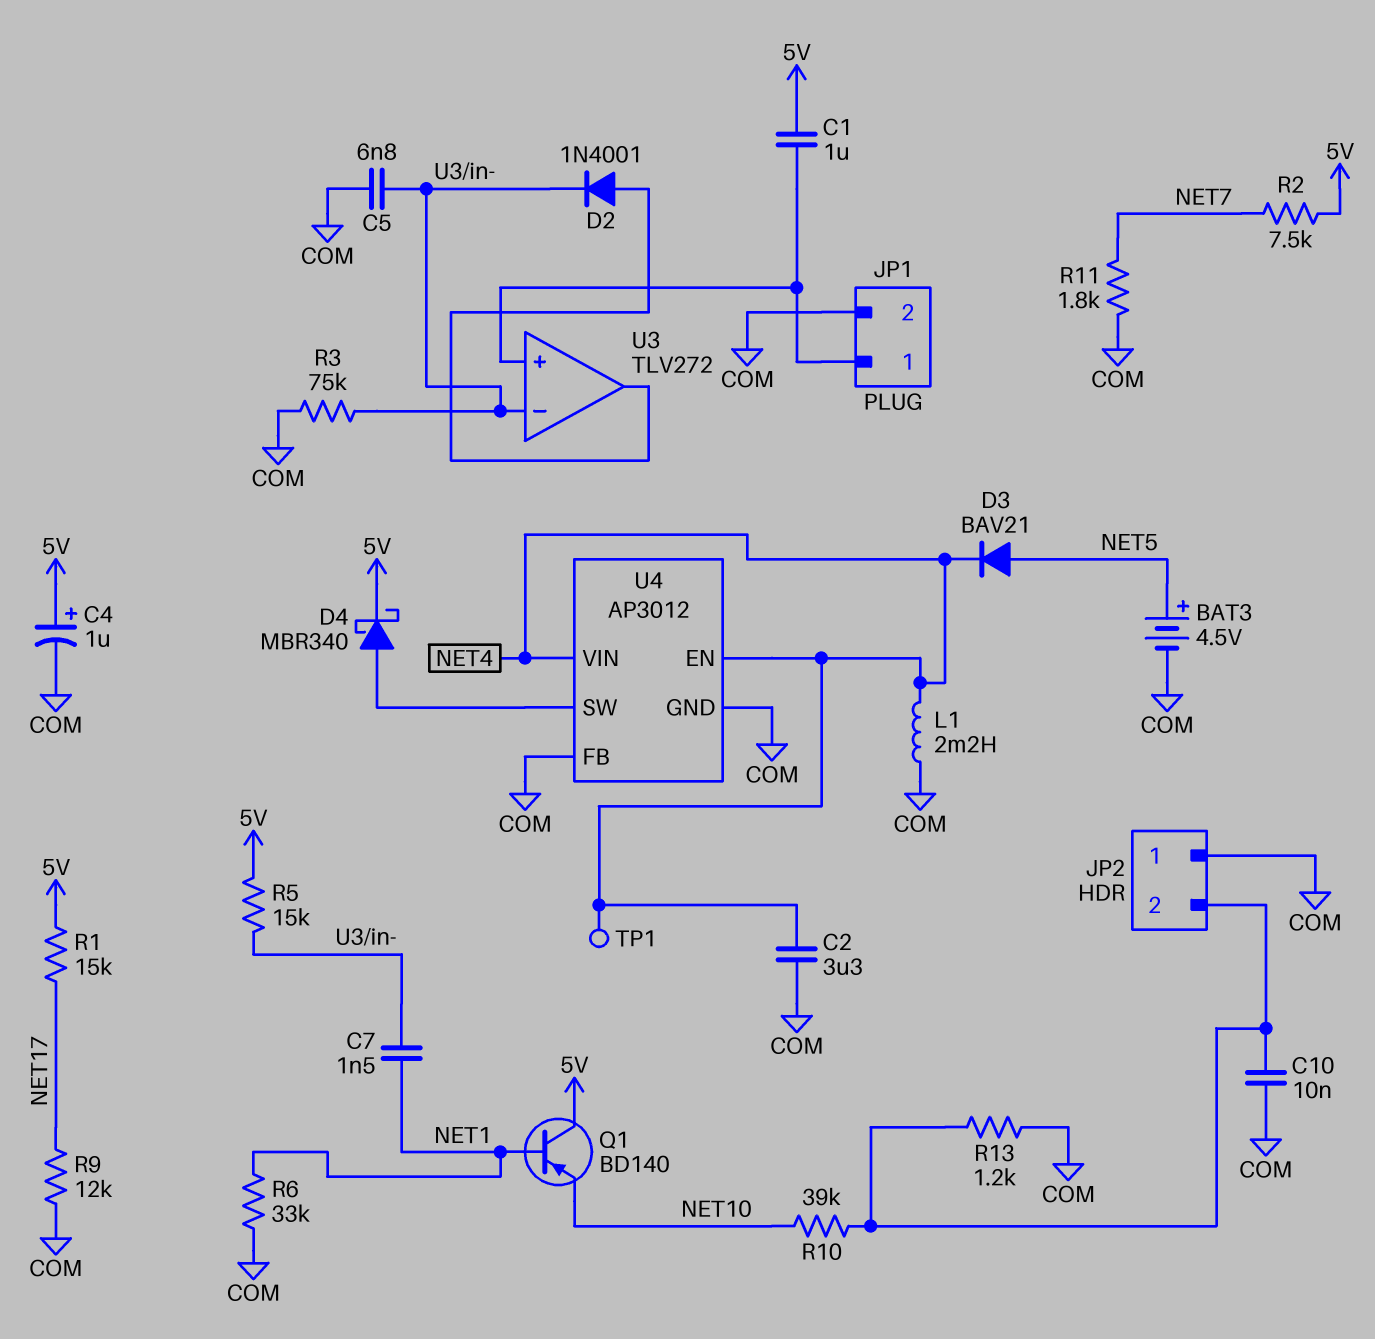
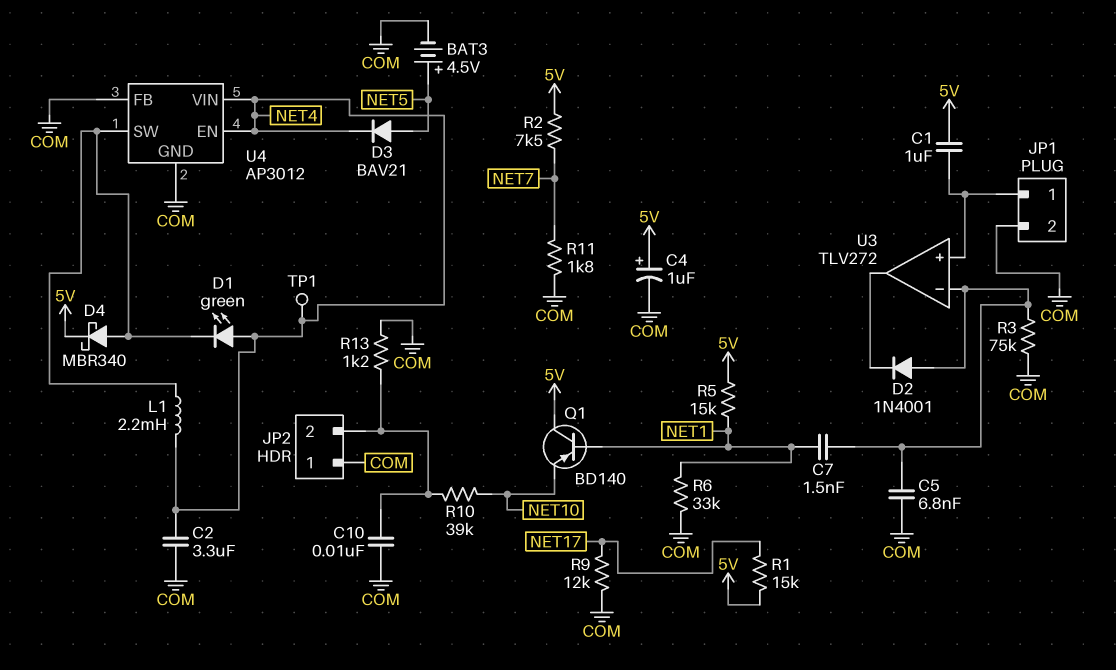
D1: none -> LED green (A NET4, K U4/SW)
D2: diode 1N4001 (A U3/out, K U3/in-) -> diode 1N4001 (A U3/in-, K U3/out)
L1: 2.2mH (COM, NET4) -> 2.2mH (NET4, U4/SW)
R5: 15k (5V, U3/in-) -> 15k (5V, NET1)

